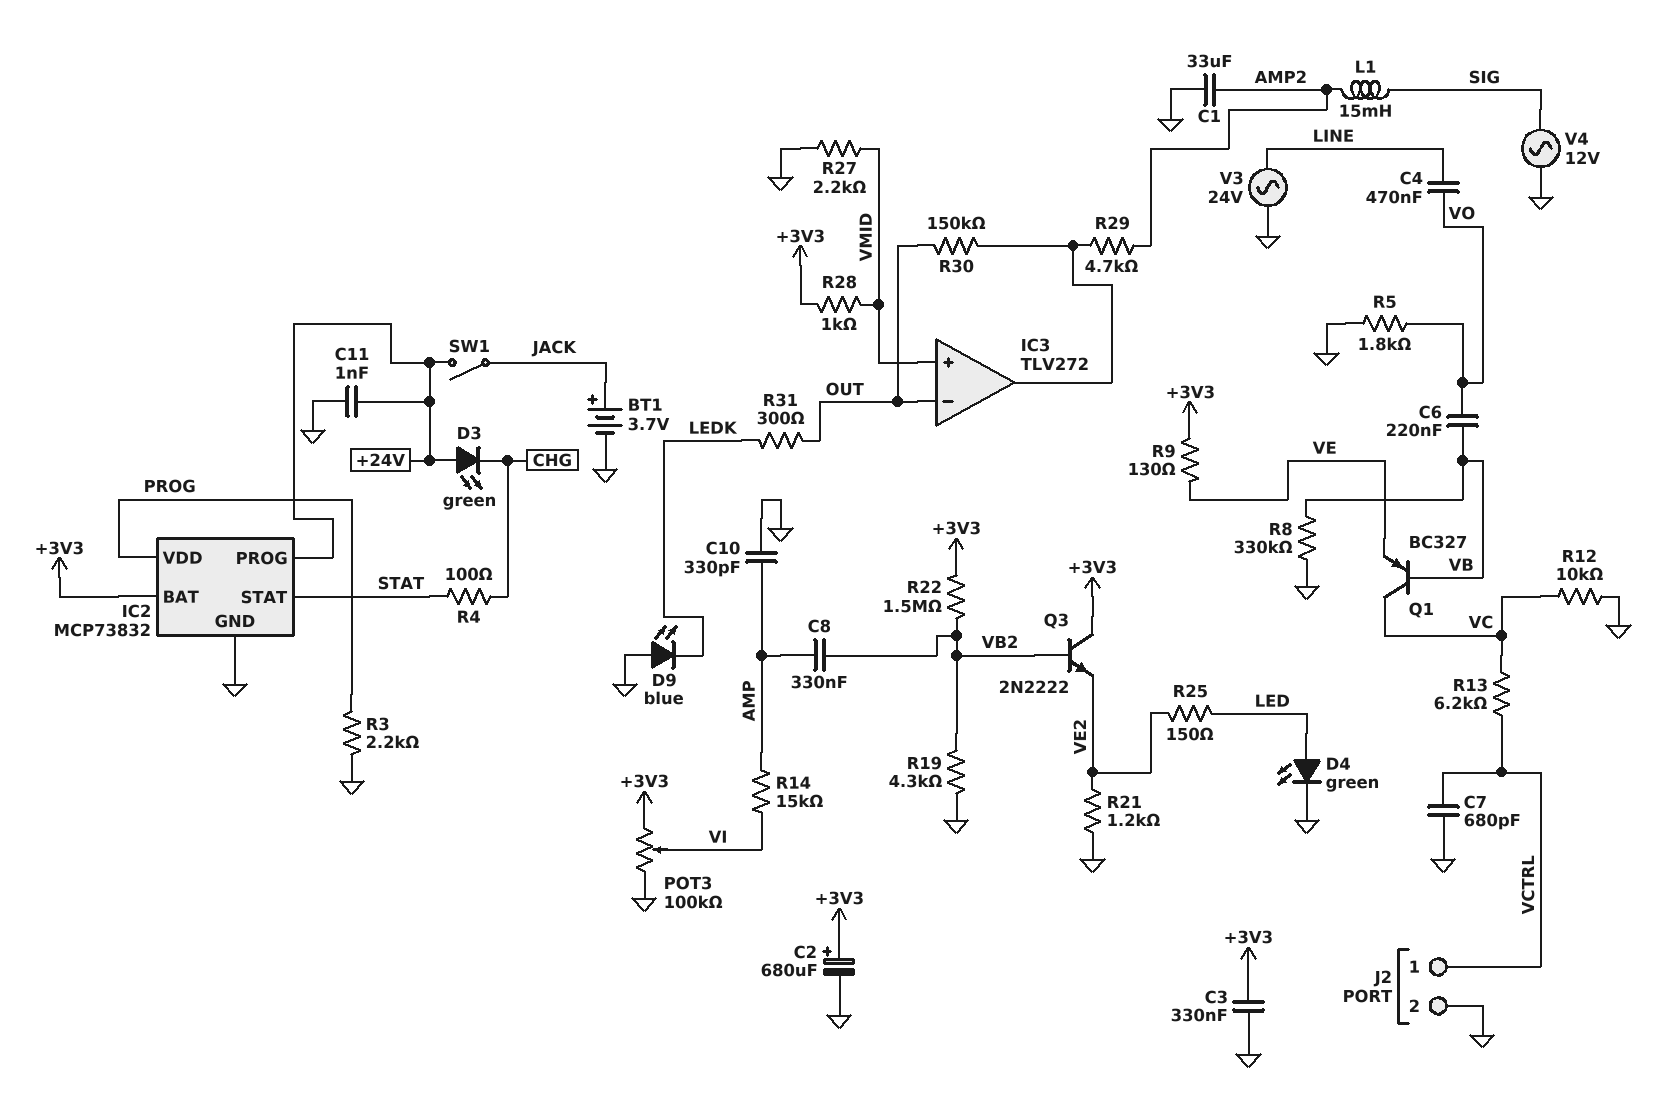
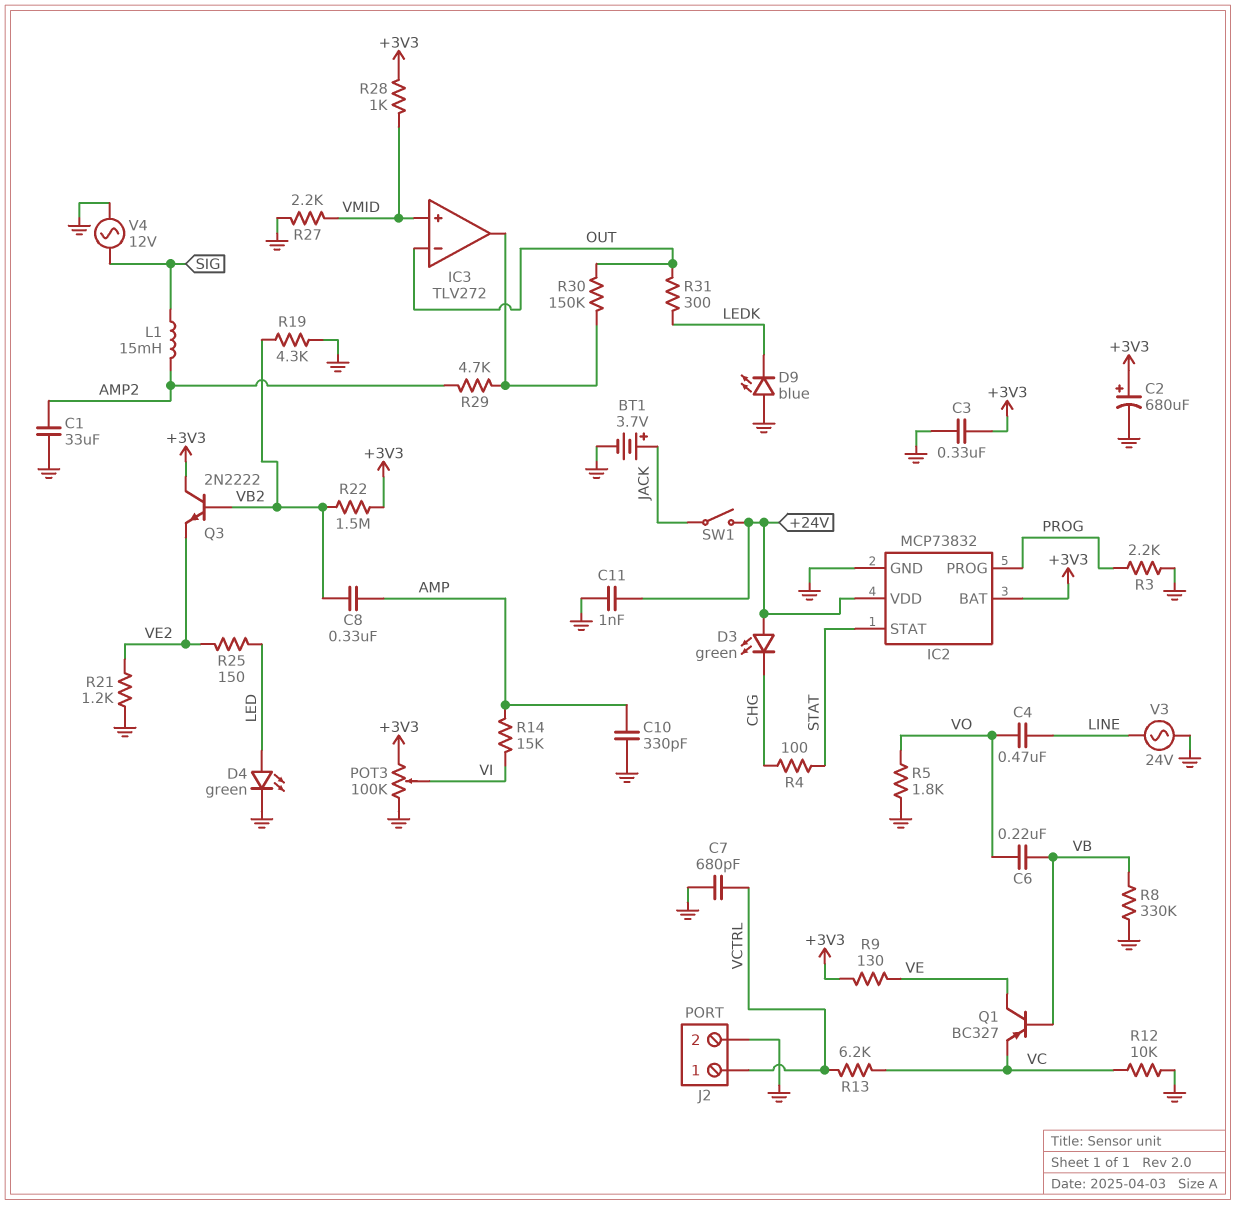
IC2 pin PROG: +24V -> PROG
IC2 pin VDD: PROG -> +24V
Q1: PNP BC327 (B VB, C VC, E VE) -> PNP BC327 (B VB, C VE, E VC)

